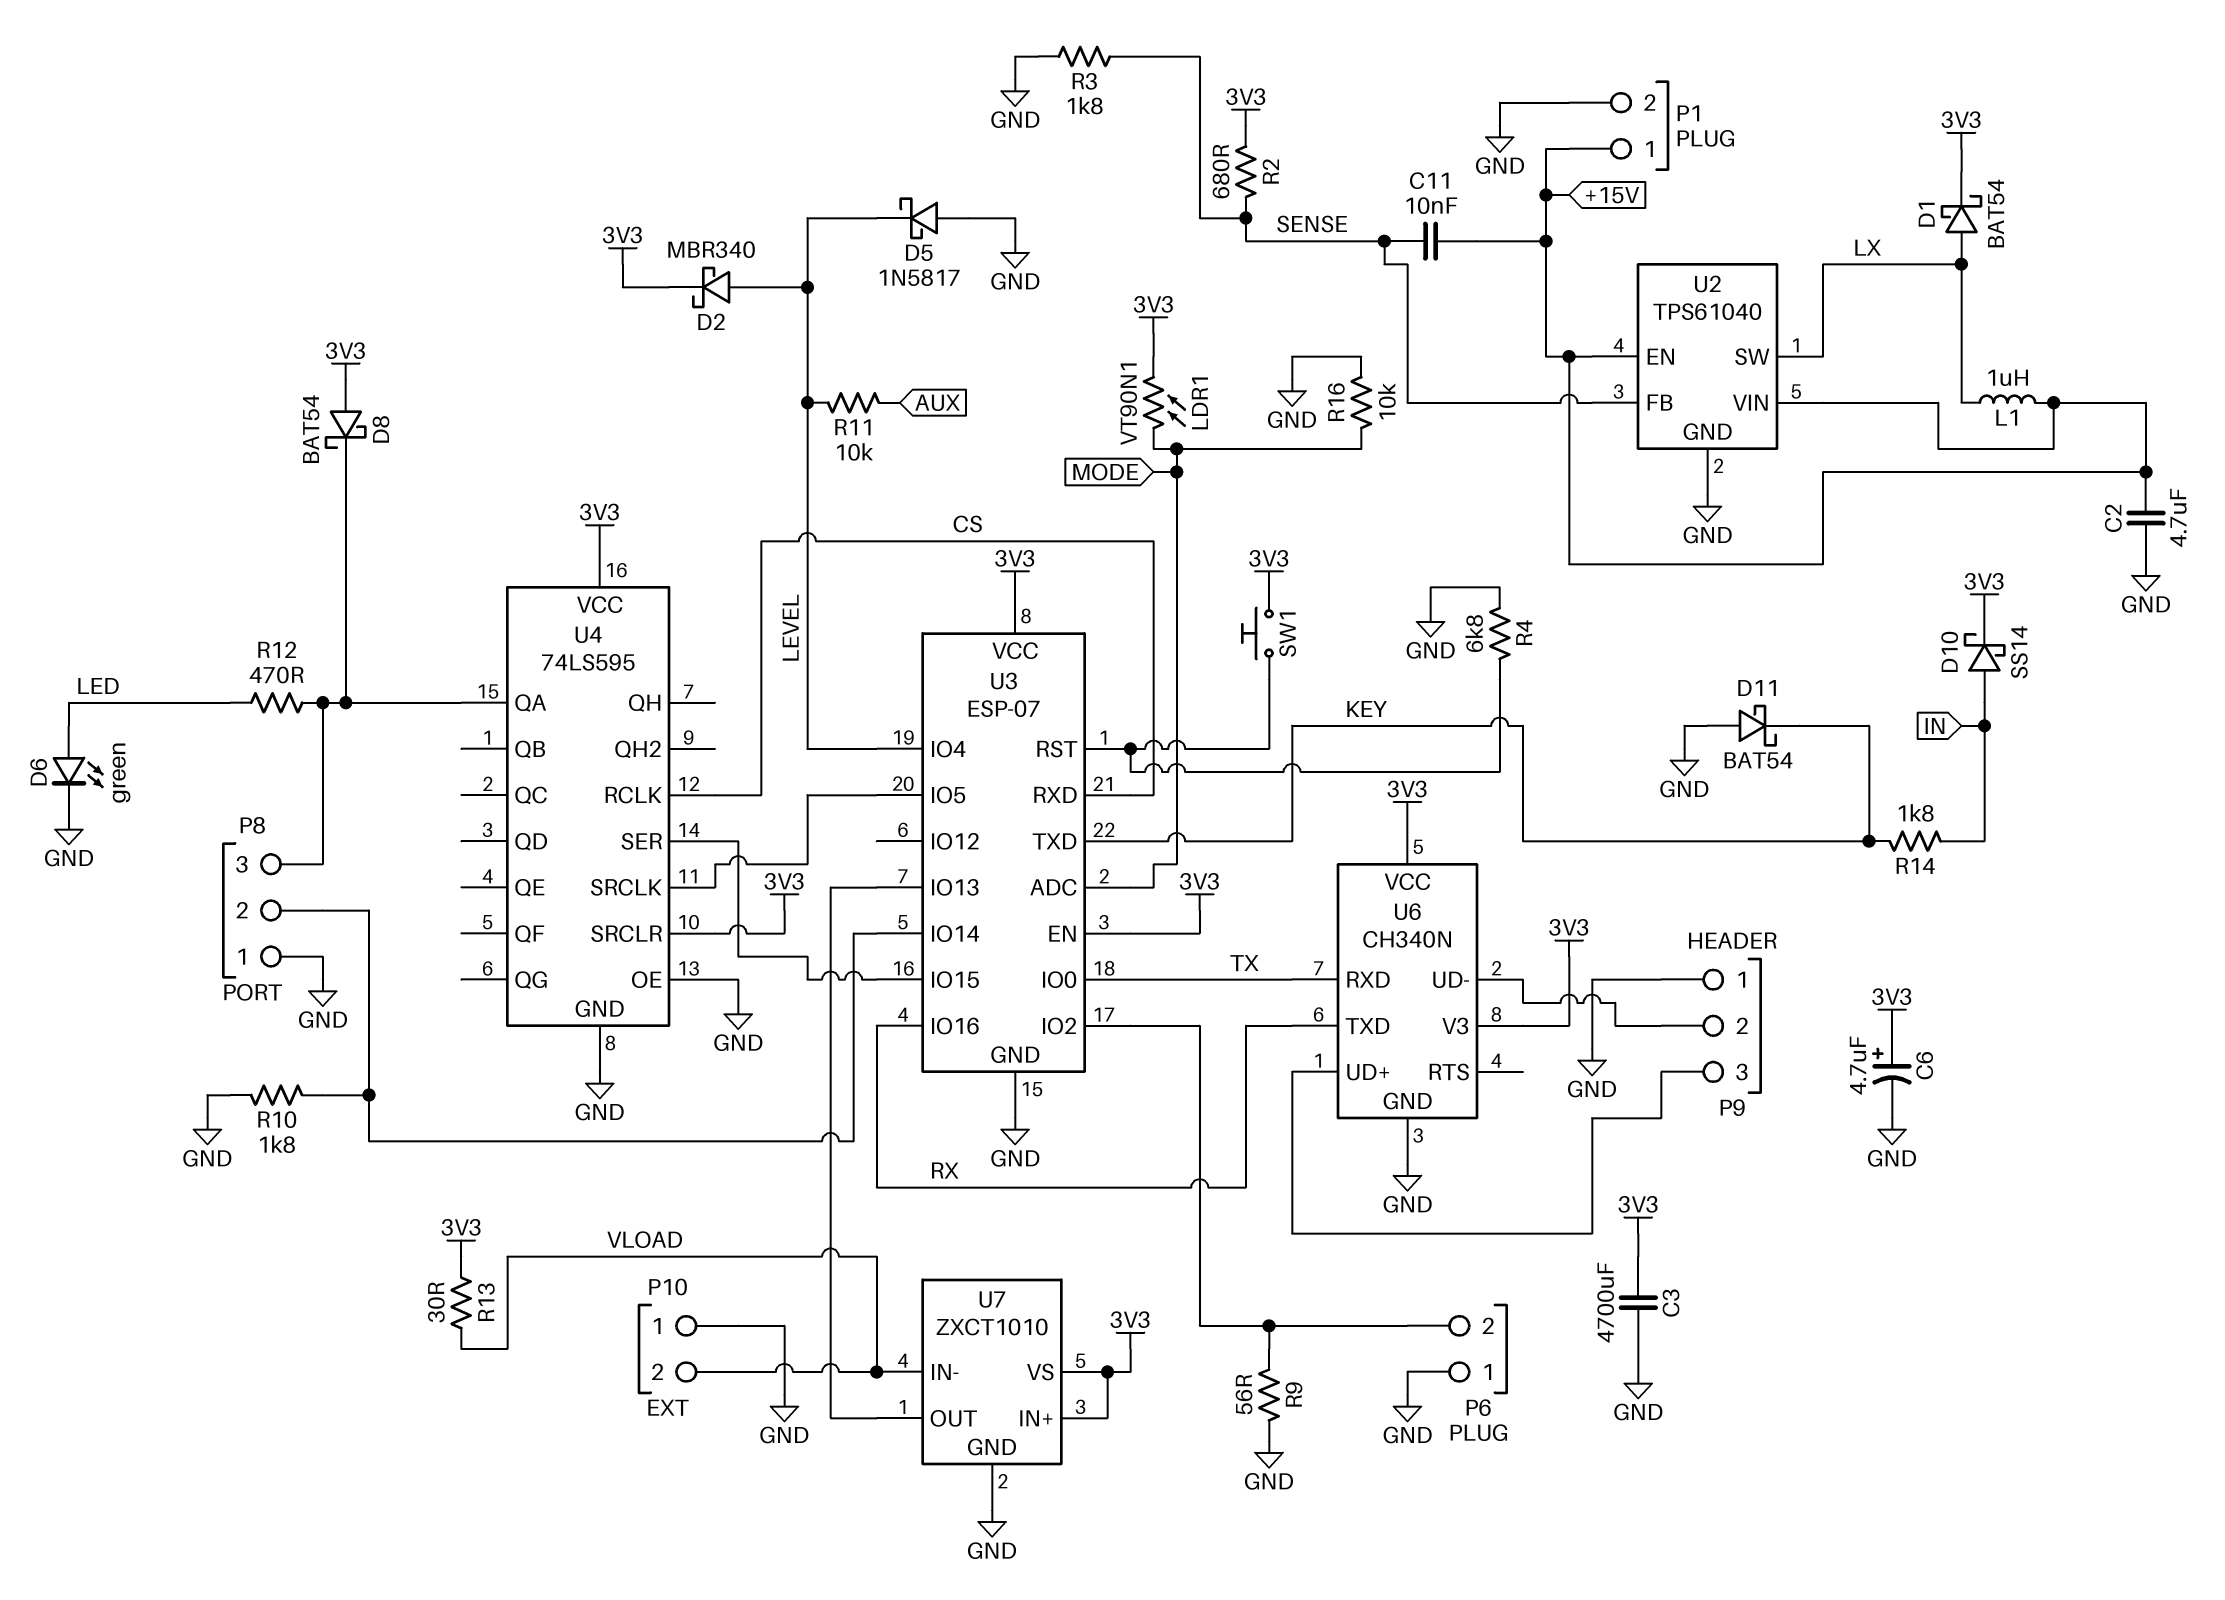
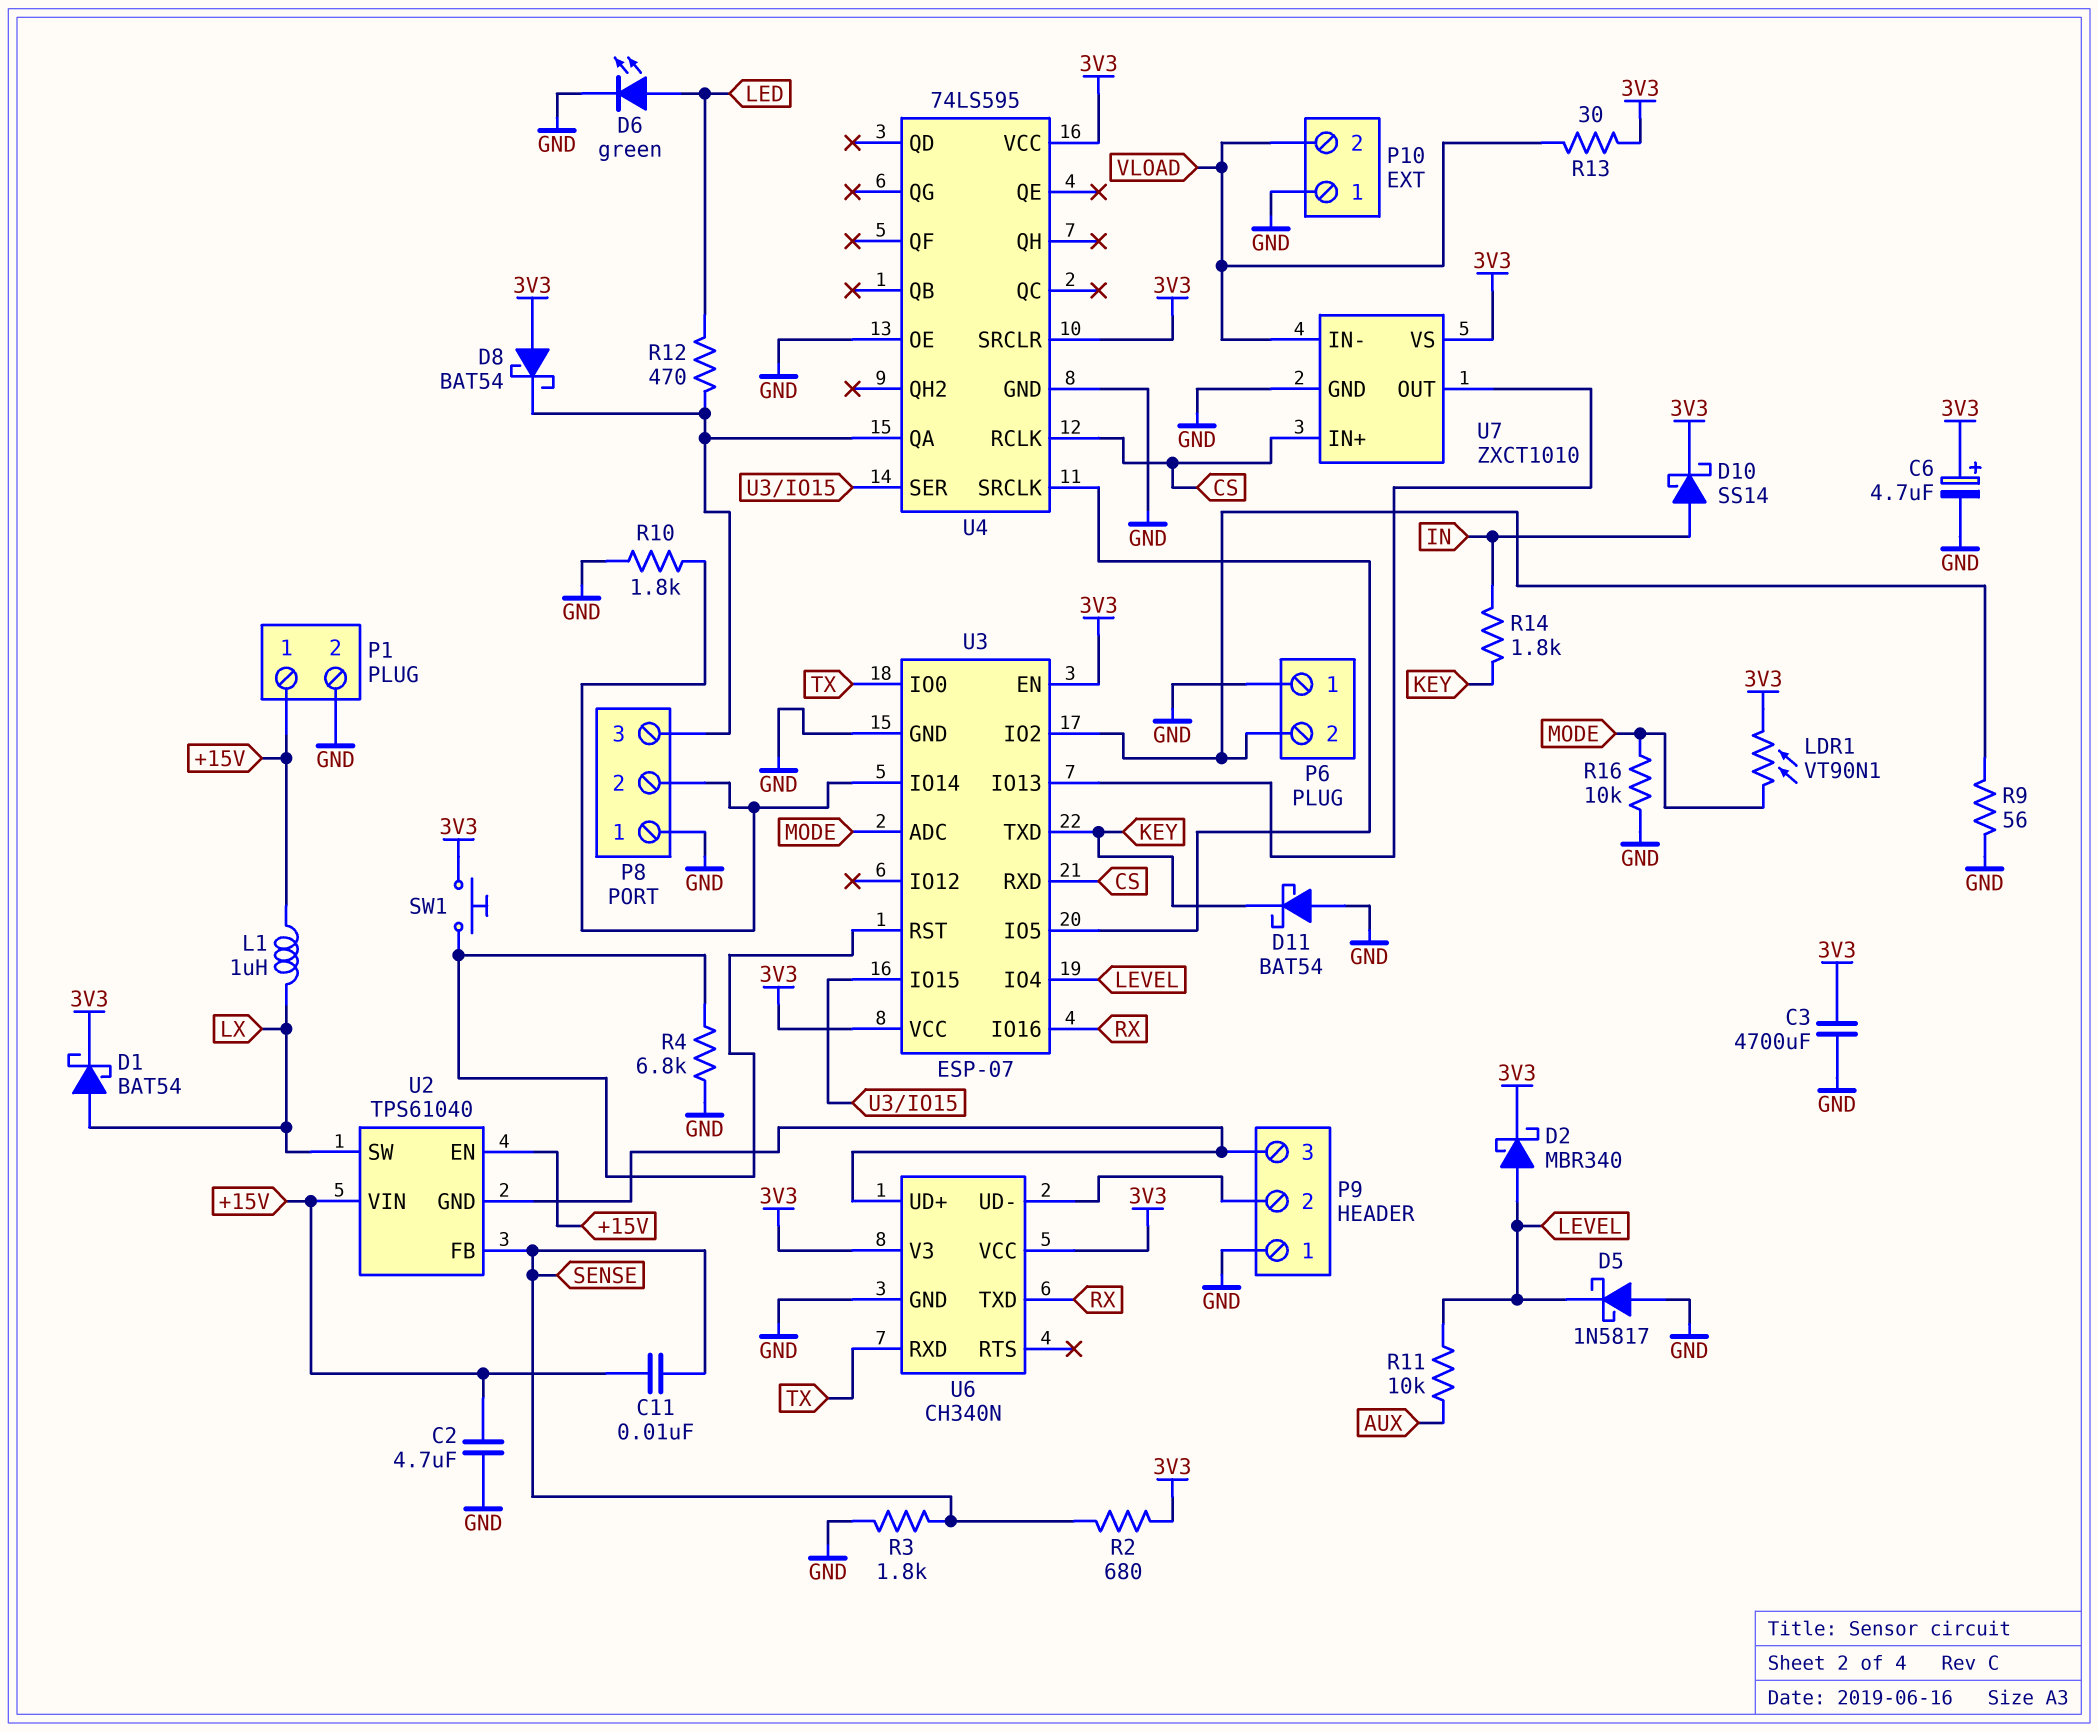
U2 pin GND: GND -> P9/3
U7 pin IN+: 3V3 -> CS

